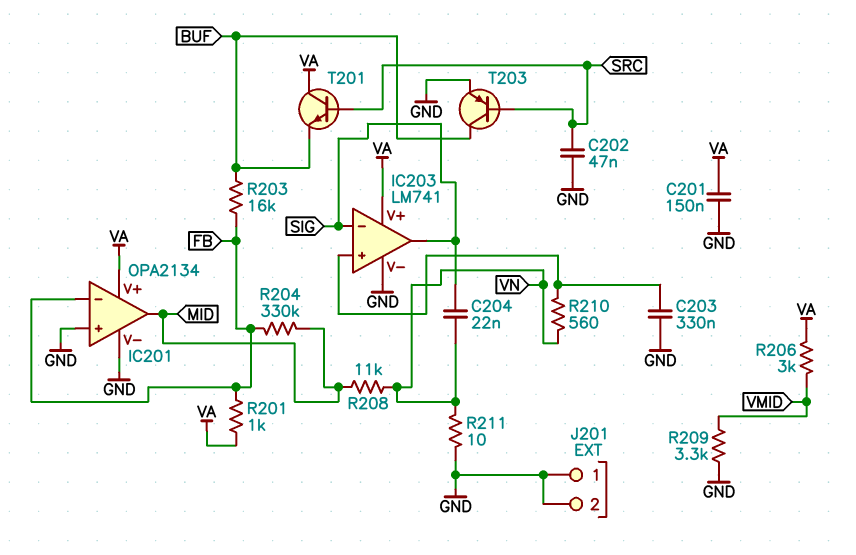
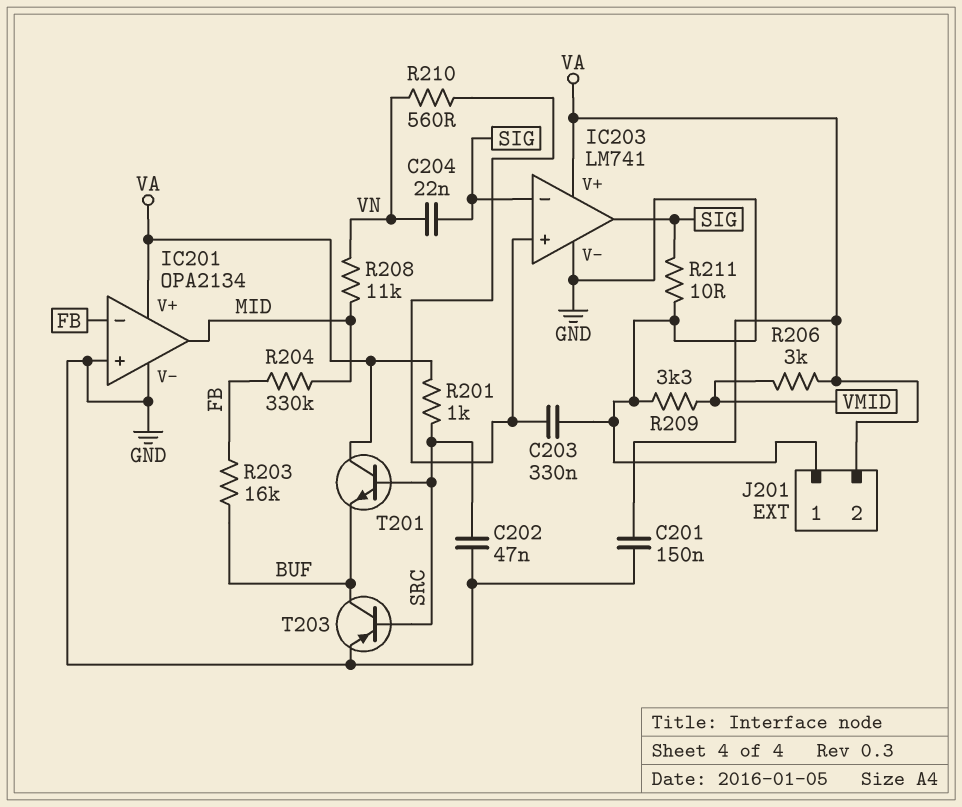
J201 pin 2: GND -> VA
R201: 1k (FB, VA) -> 1k (SRC, VA)
R211: 10 (GND, VN) -> 10 (GND, SIG)

